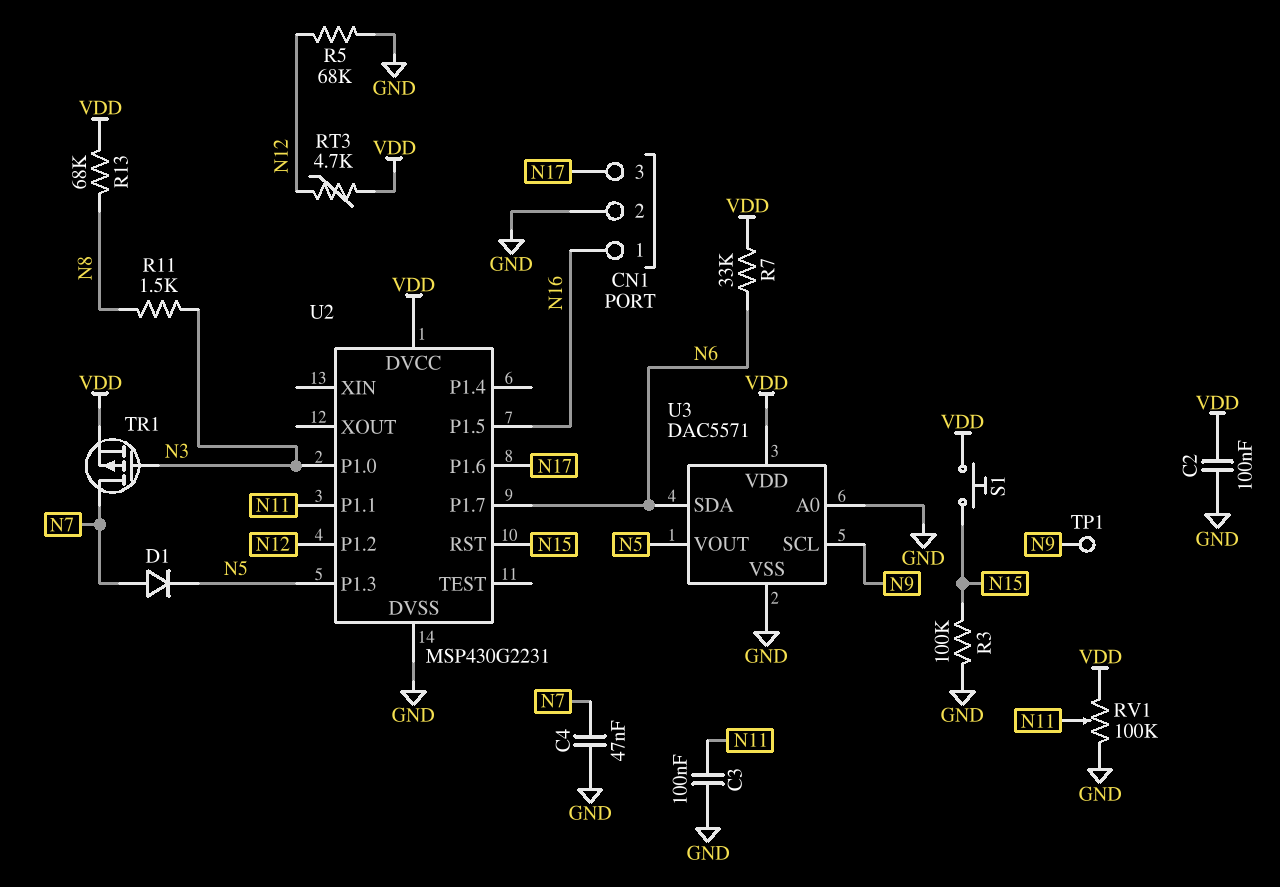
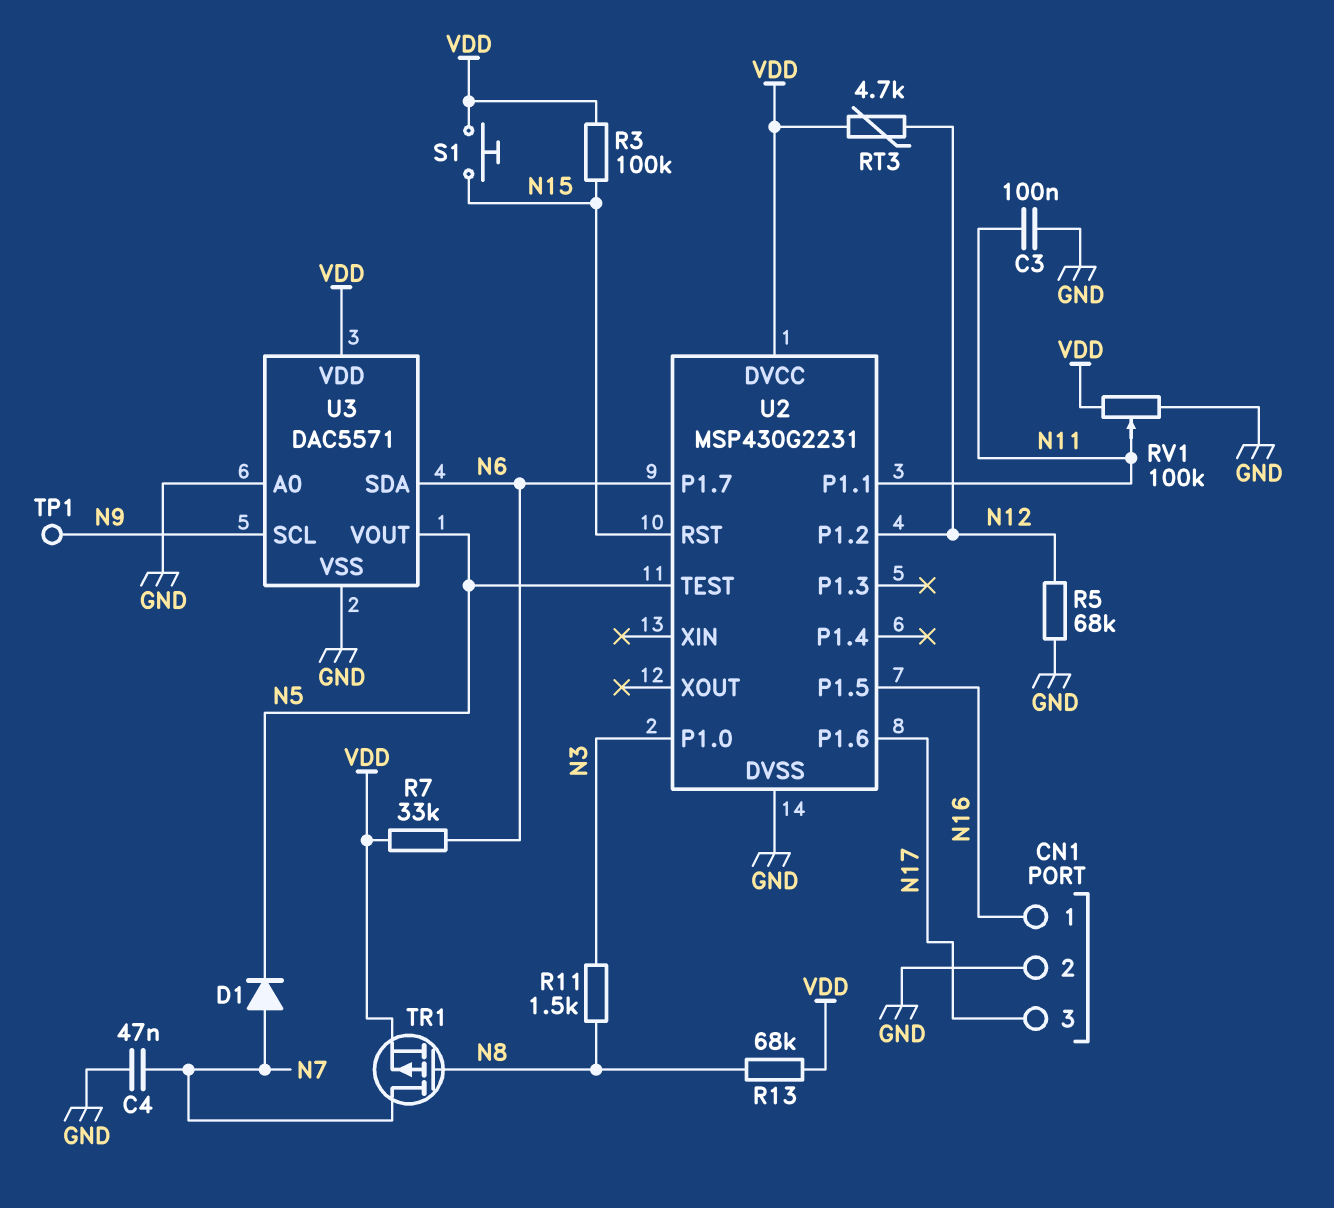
C2: 100nF (GND, VDD) -> none
R3: 100k (GND, N15) -> 100k (N15, VDD)
TR1: PMOS (G N3, D N7, S VDD) -> PMOS (G N8, D N7, S VDD)
U2 pin P1.3: N5 -> none
U2 pin TEST: none -> N5

